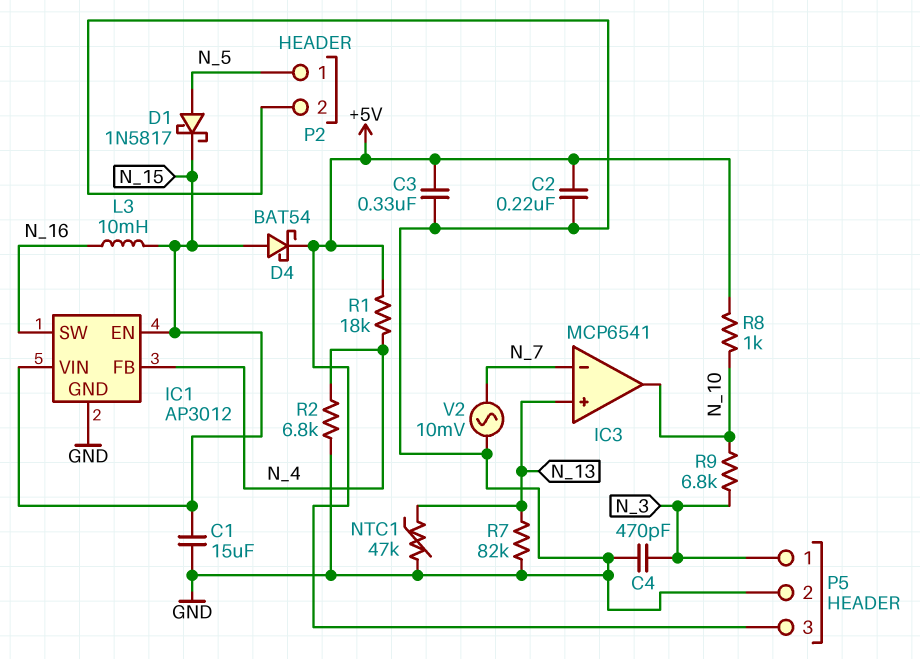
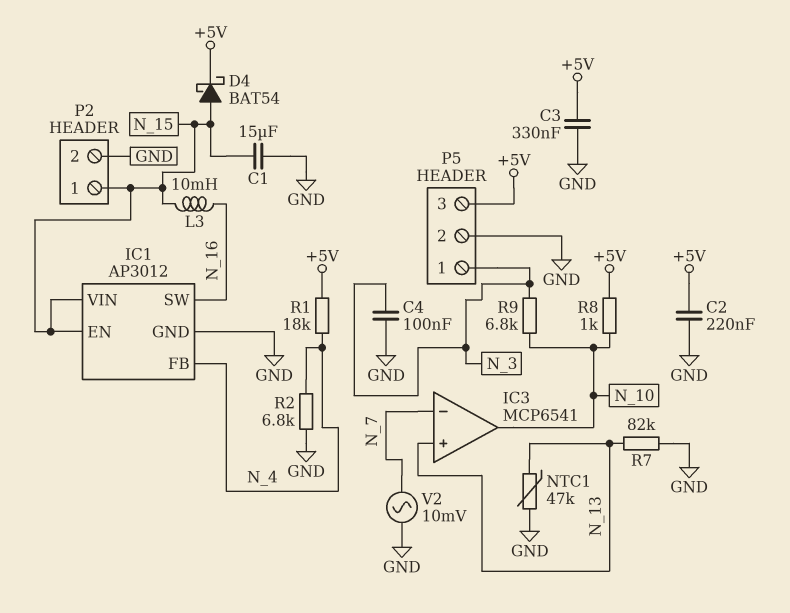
C4: 470pF (GND, N_3) -> 100nF (GND, N_3)
D1: schottky 1N5817 (A N_5, K N_15) -> none
P2 pin 1: N_5 -> N_15

